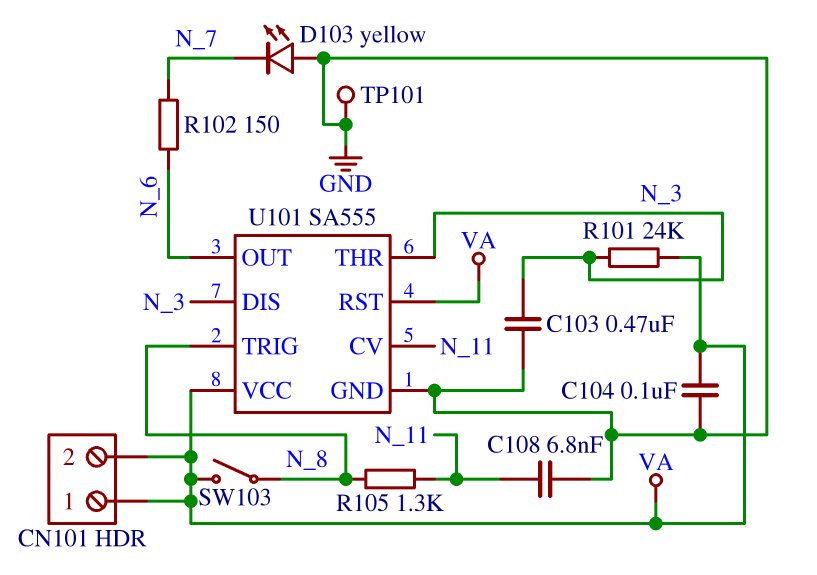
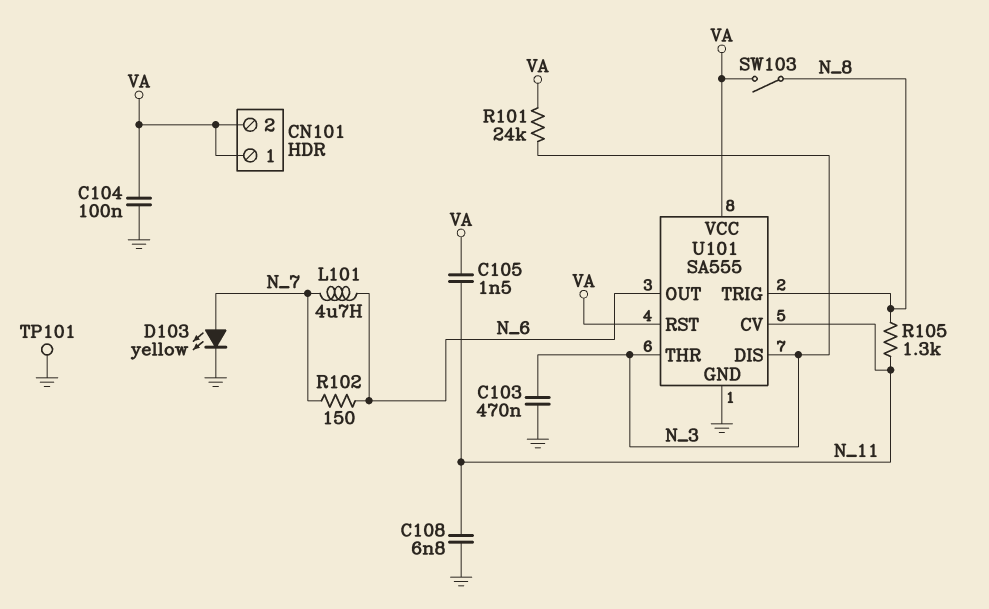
C105: none -> 1.5nF (N_11, VA)
D103: LED yellow (A GND, K N_7) -> LED yellow (A N_7, K GND)
L101: none -> 4.7uH (N_6, N_7)

